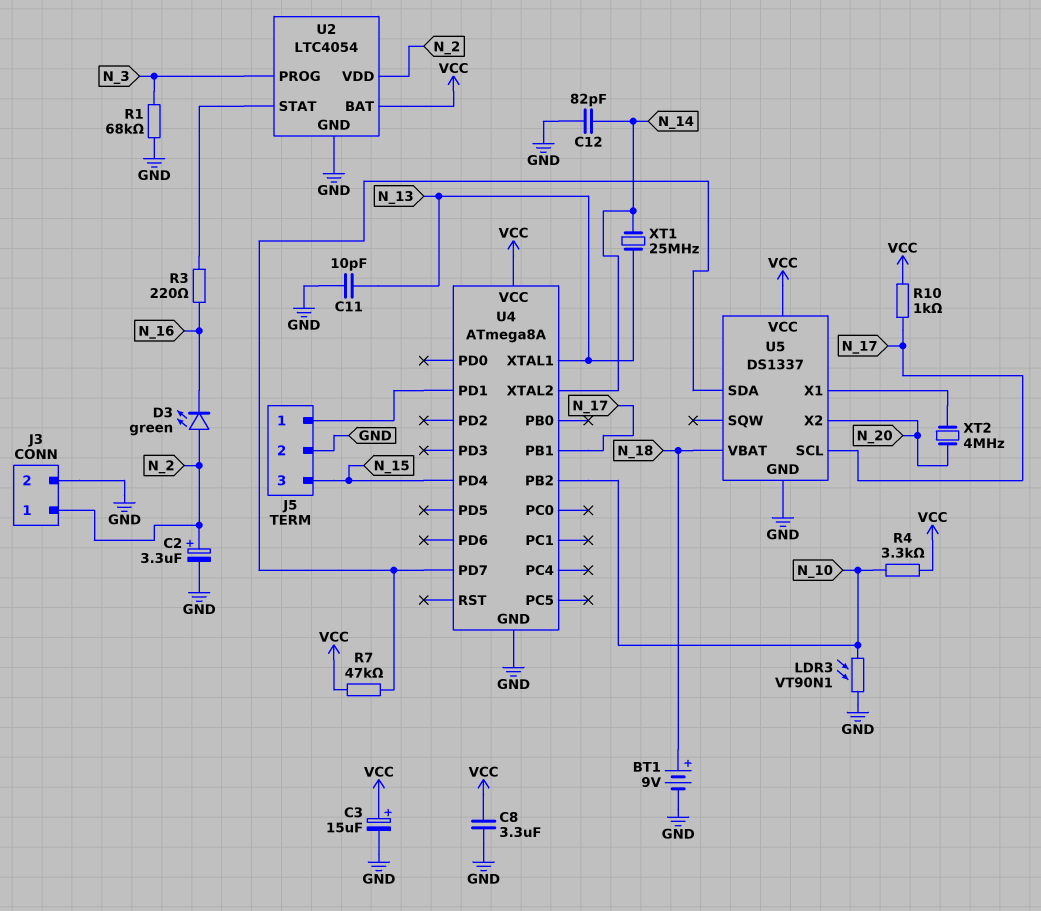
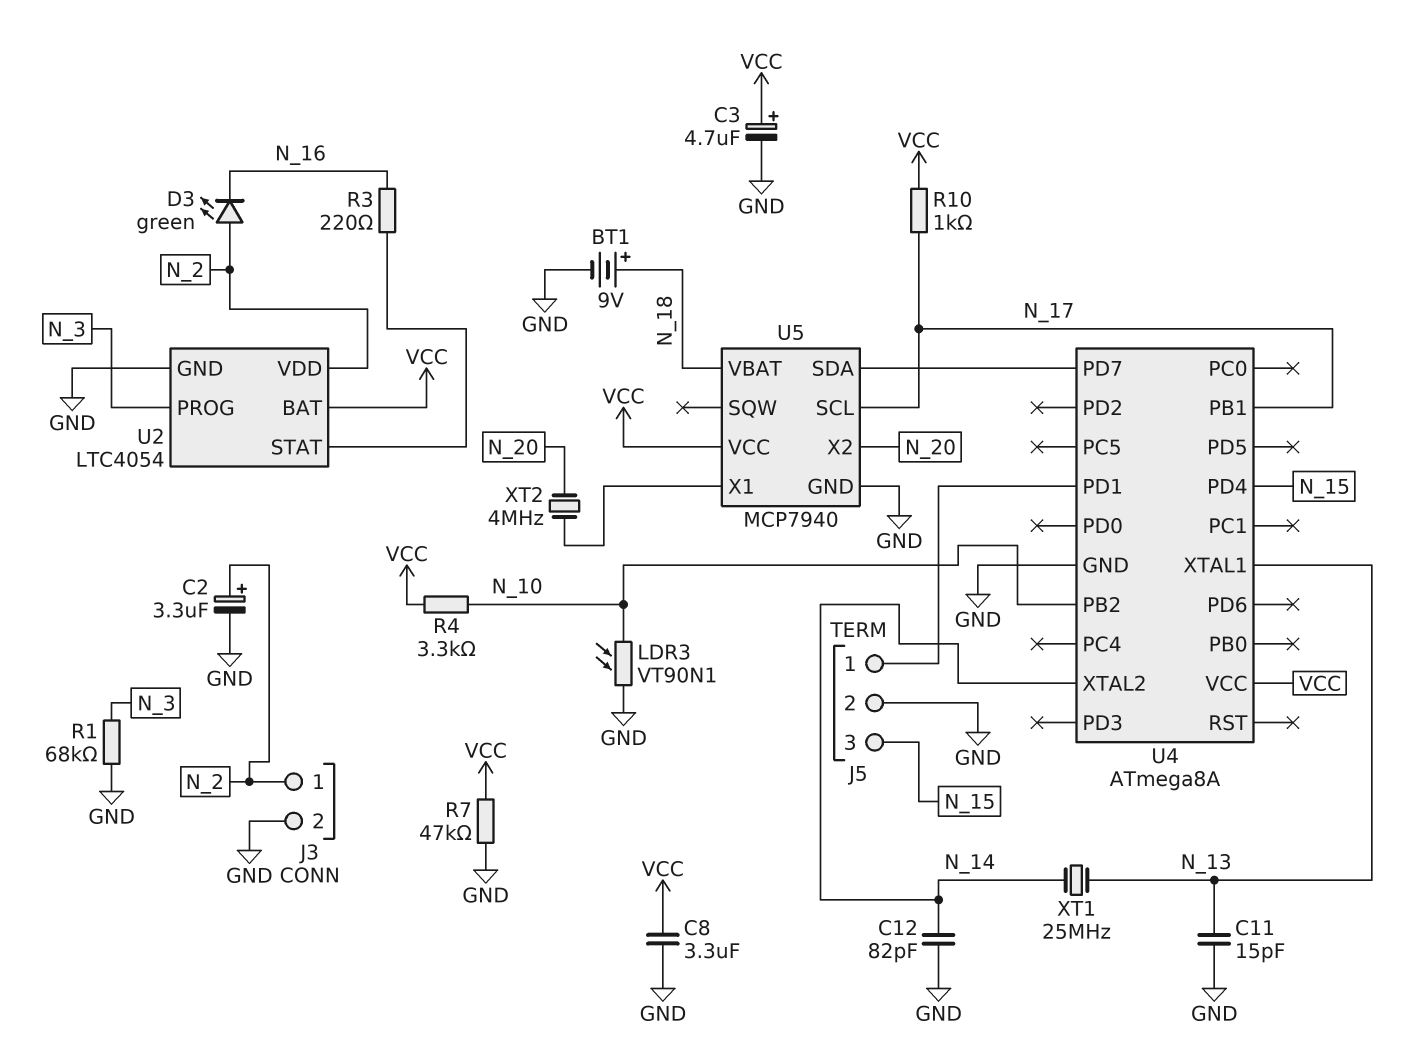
C3: 15uF (plus VCC, minus GND) -> 4.7uF (plus VCC, minus GND)
C11: 10pF (GND, N_13) -> 15pF (GND, N_13)
R7: 47k (U4/PD7, VCC) -> 47k (GND, VCC)
U5: DS1337 -> MCP7940

